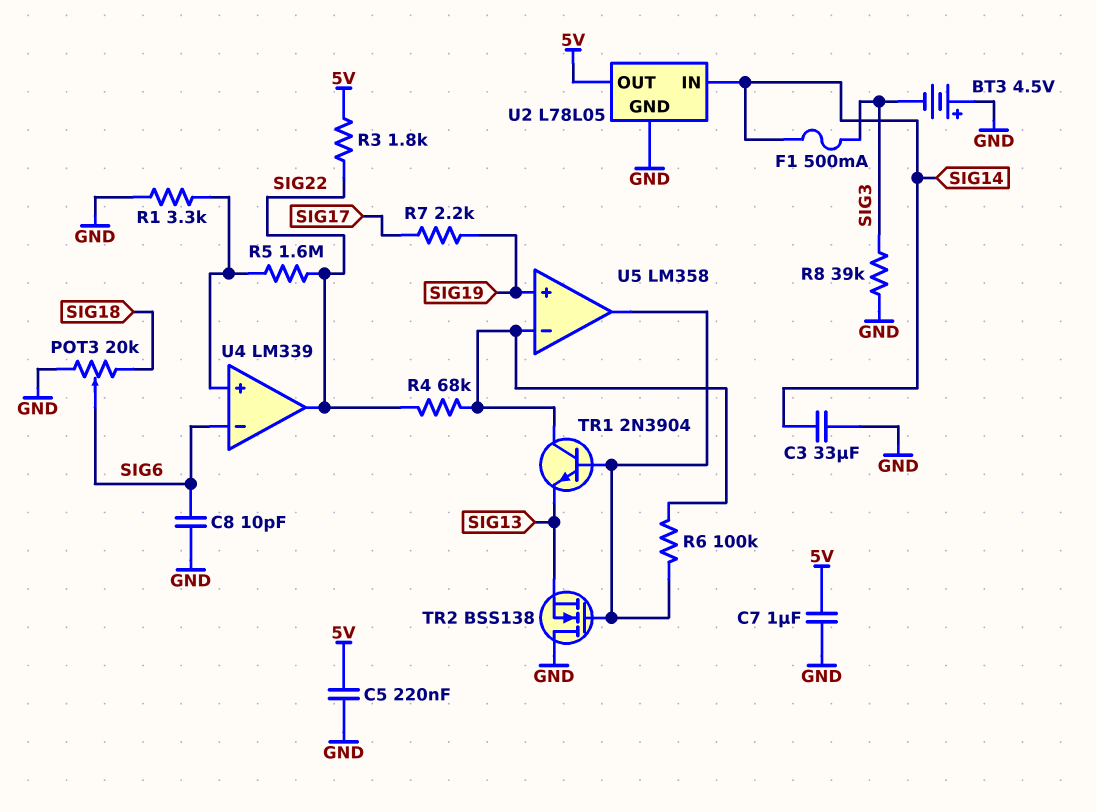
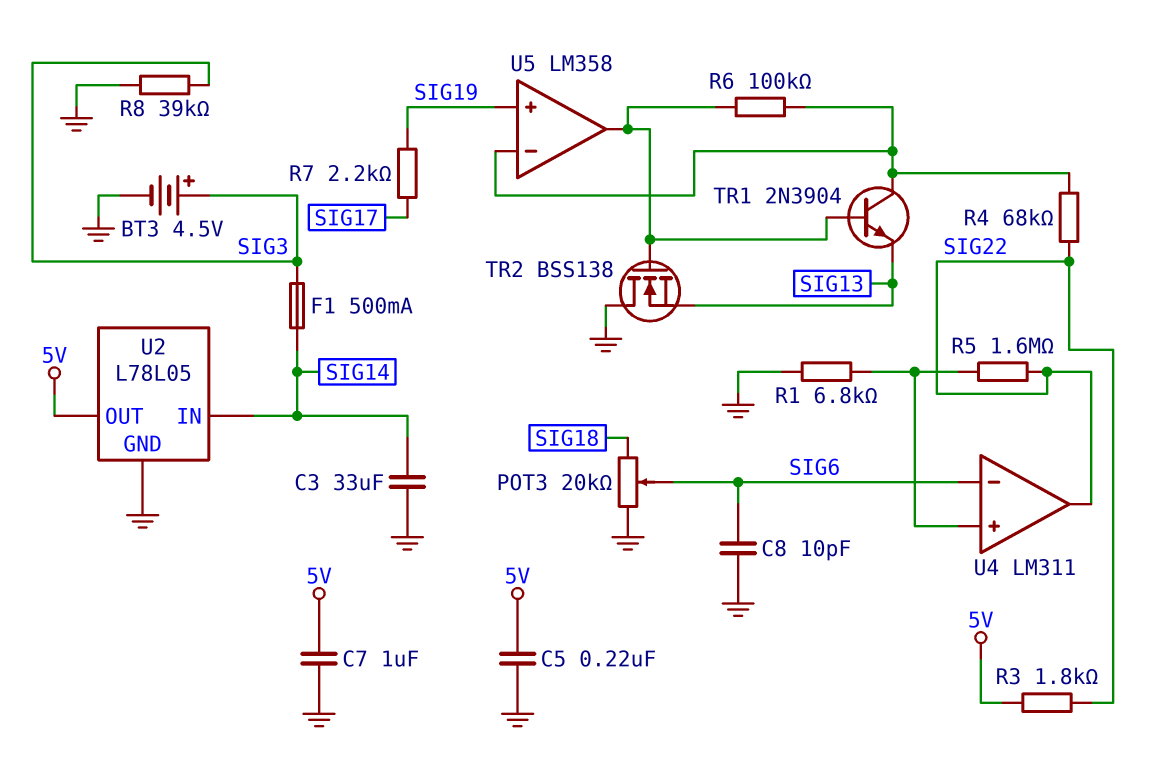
BT3: 4.5V (plus GND, minus SIG3) -> 4.5V (plus SIG3, minus GND)
R1: 3.3k (GND, U4/in+) -> 6.8k (GND, U4/in+)
U4: LM339 -> LM311

